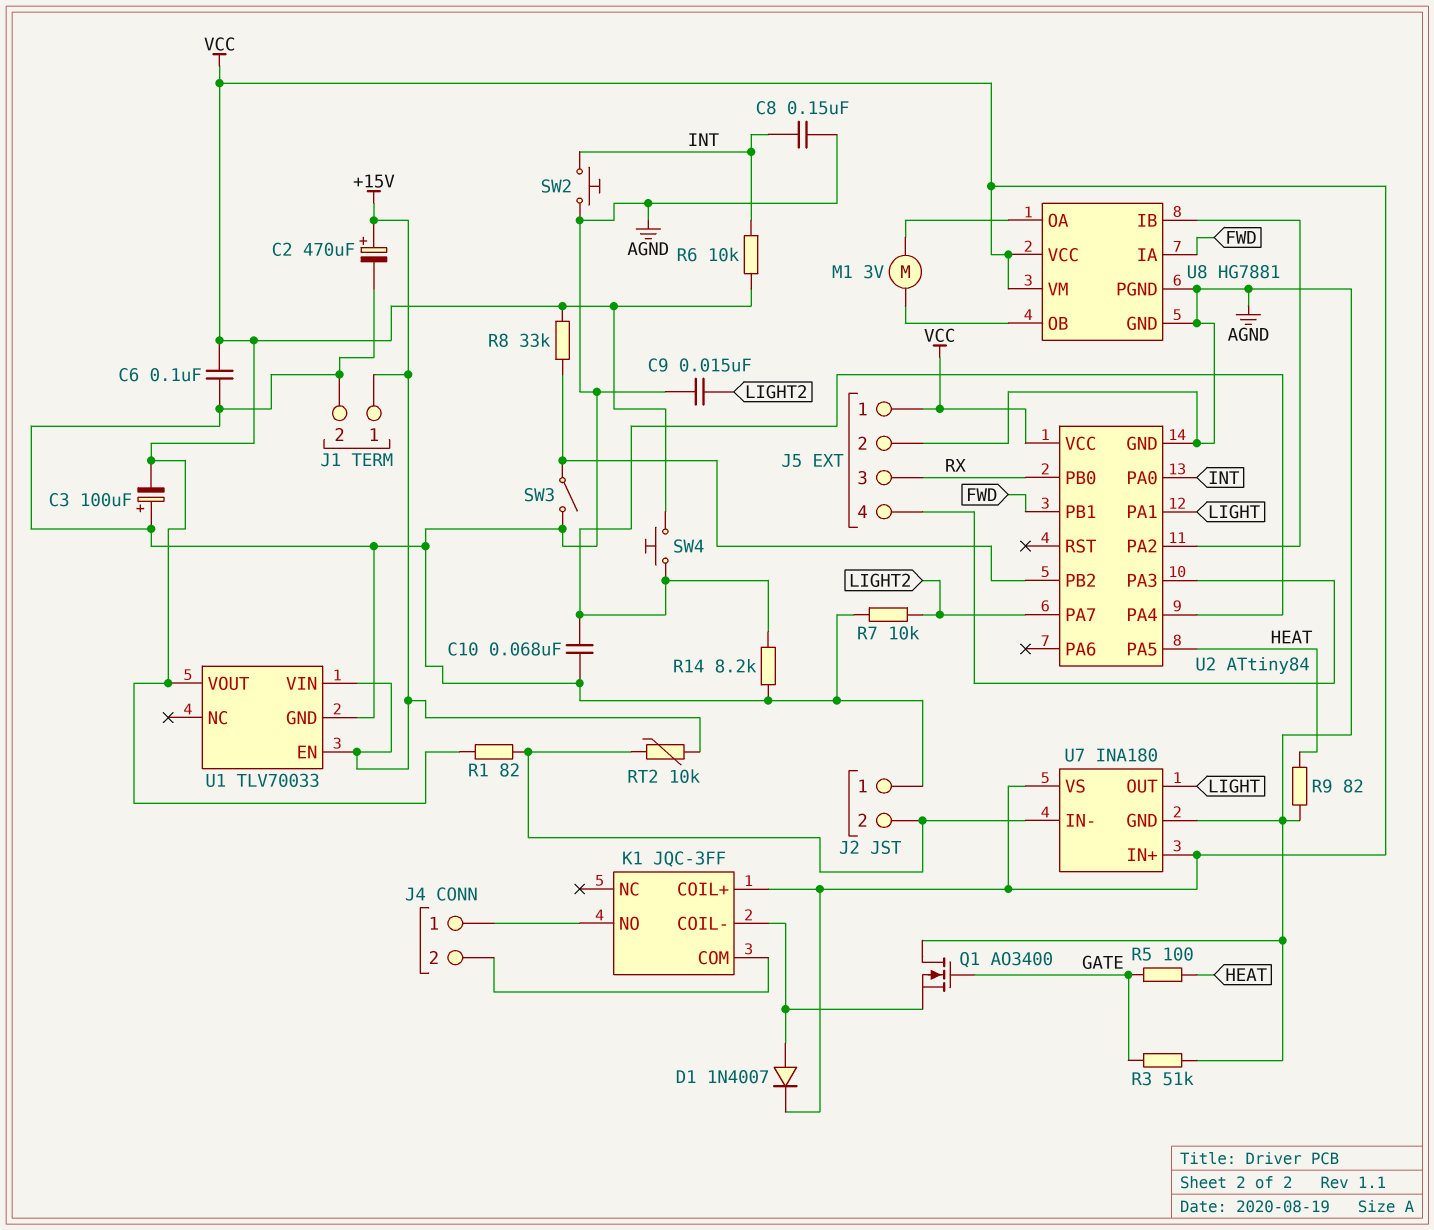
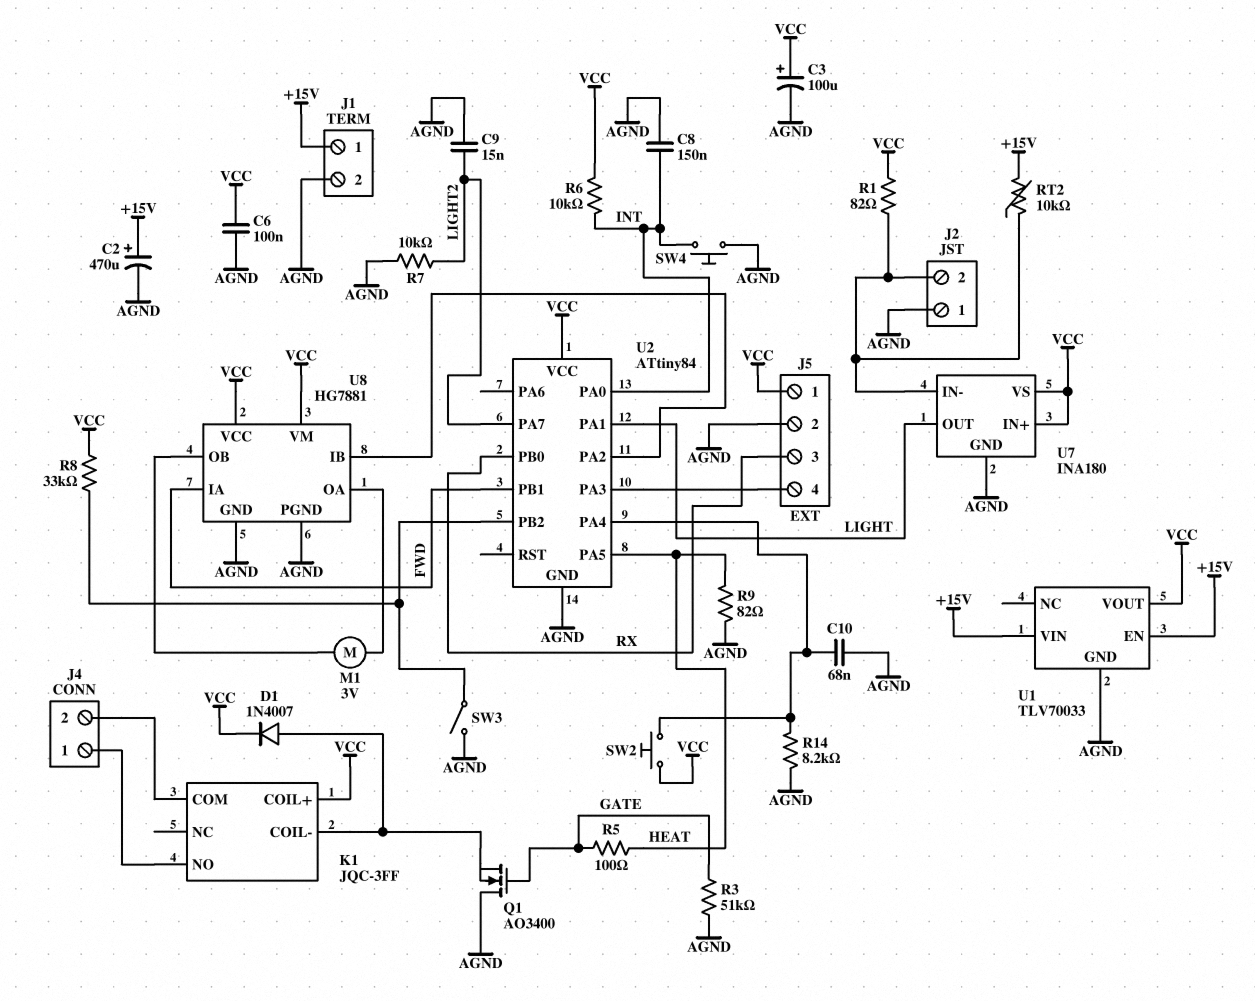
C3: 100uF (plus AGND, minus VCC) -> 100uF (plus VCC, minus AGND)
SW2: button (AGND, INT) -> button (U2/PA4, VCC)
SW4: button (U2/PA4, VCC) -> button (AGND, INT)

